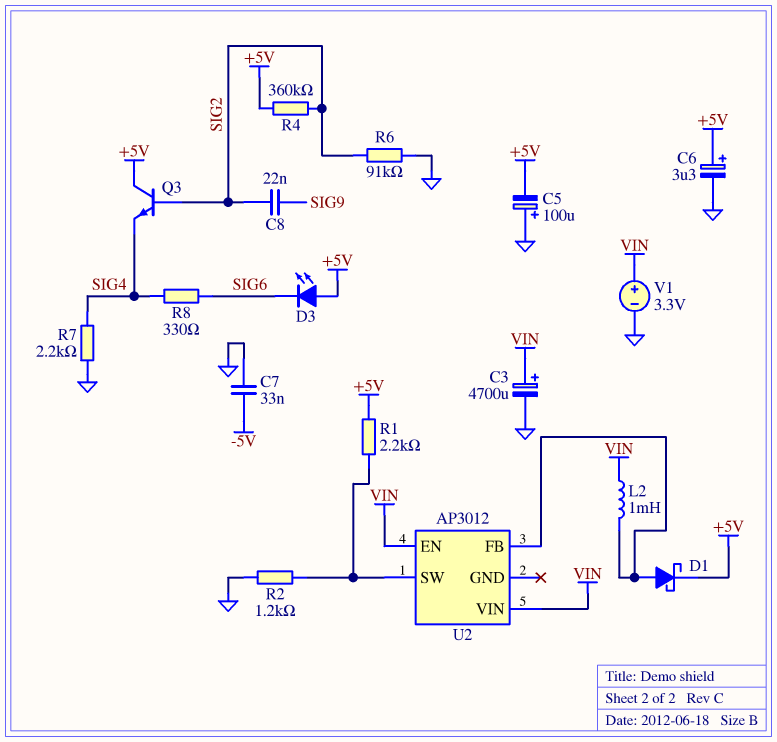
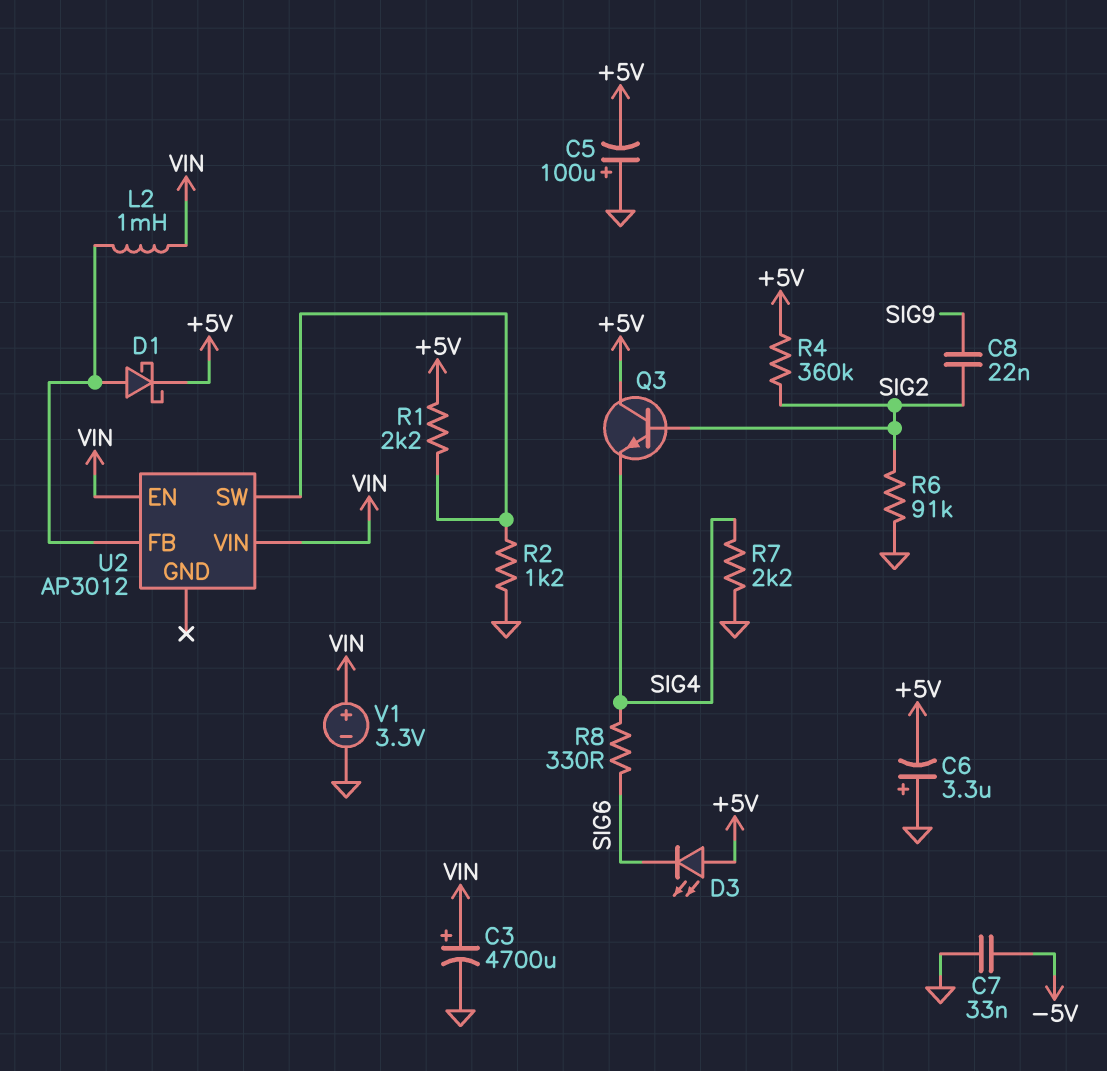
C6: 3.3uF (plus +5V, minus GND) -> 3.3uF (plus GND, minus +5V)

